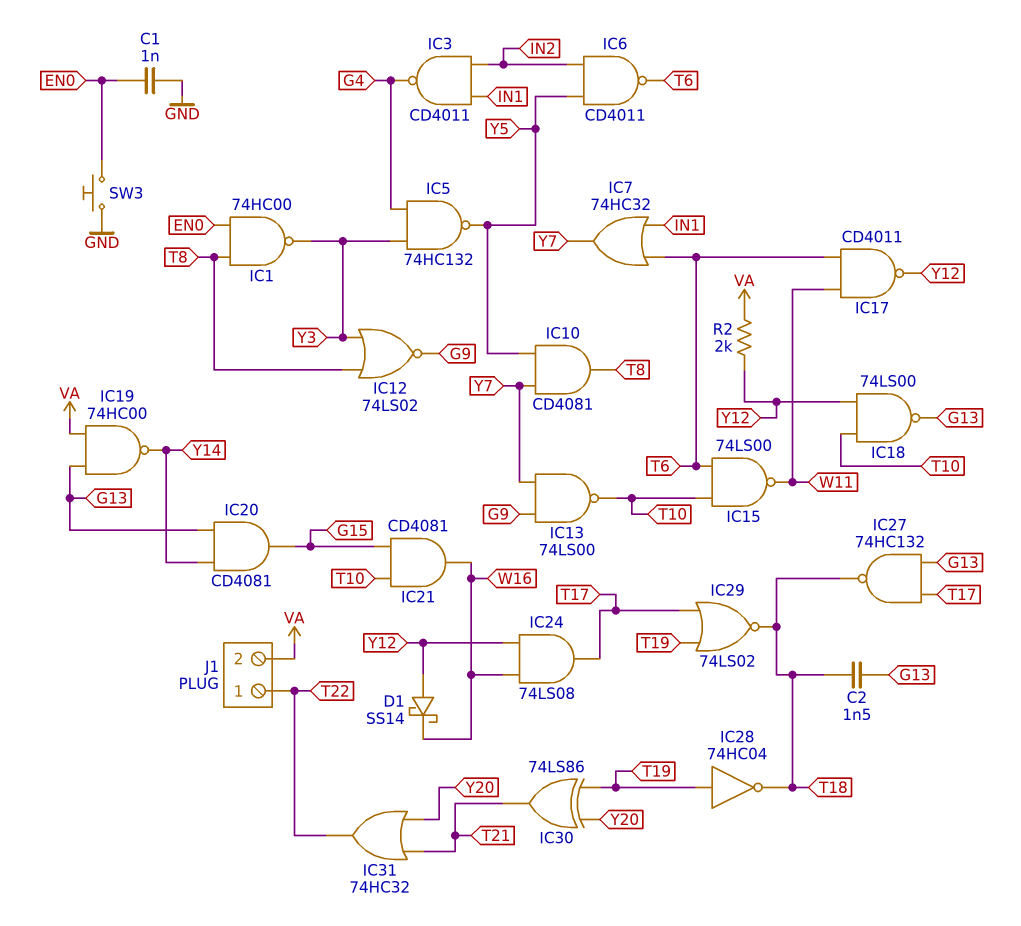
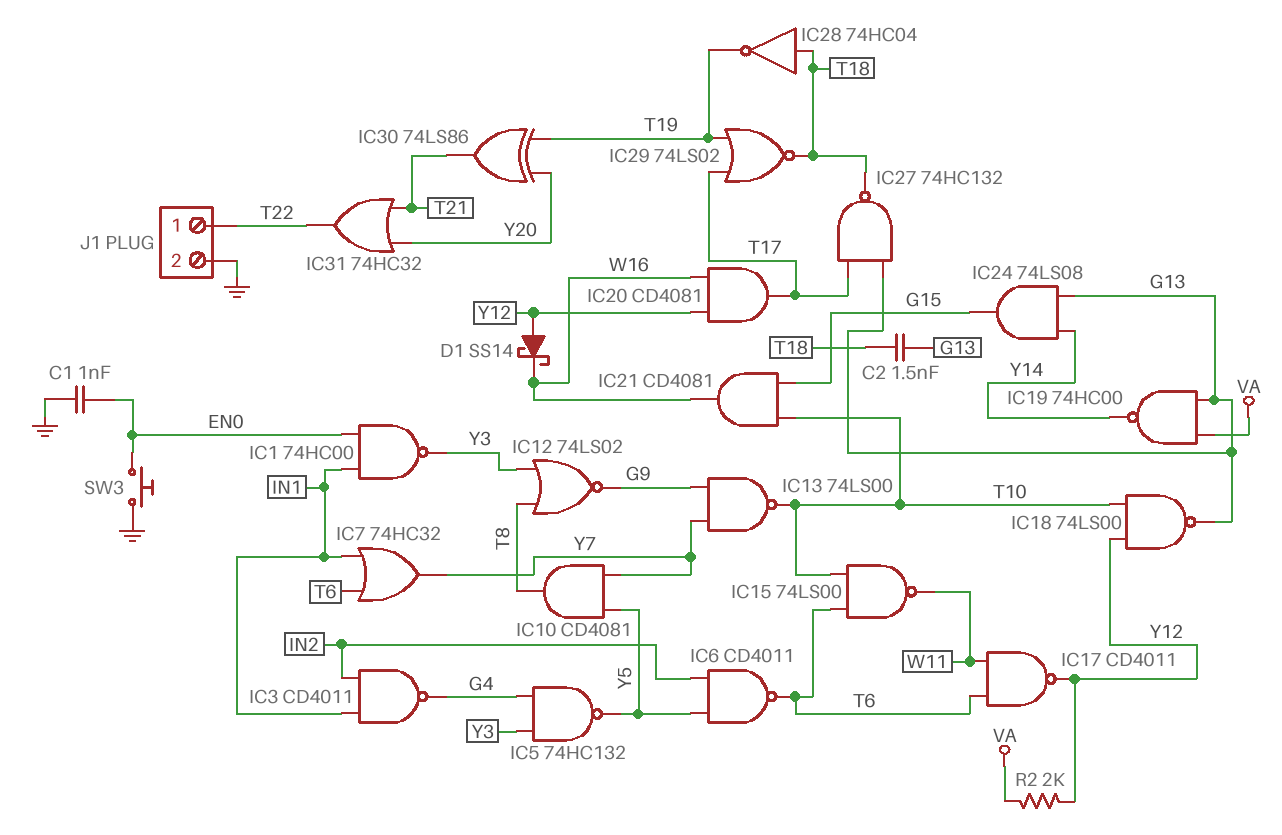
IC1: NAND 74HC00 (in EN0, in T8, out Y3) -> NAND 74HC00 (in EN0, in IN1, out Y3)
IC20: AND CD4081 (in G13, in Y14, out G15) -> AND CD4081 (in W16, in Y12, out T17)
IC24: AND 74LS08 (in W16, in Y12, out T17) -> AND 74LS08 (in G13, in Y14, out G15)
IC28: NOT 74HC04 (in T19, out T18) -> NOT 74HC04 (in T18, out T19)
J1 pin 2: VA -> GND

